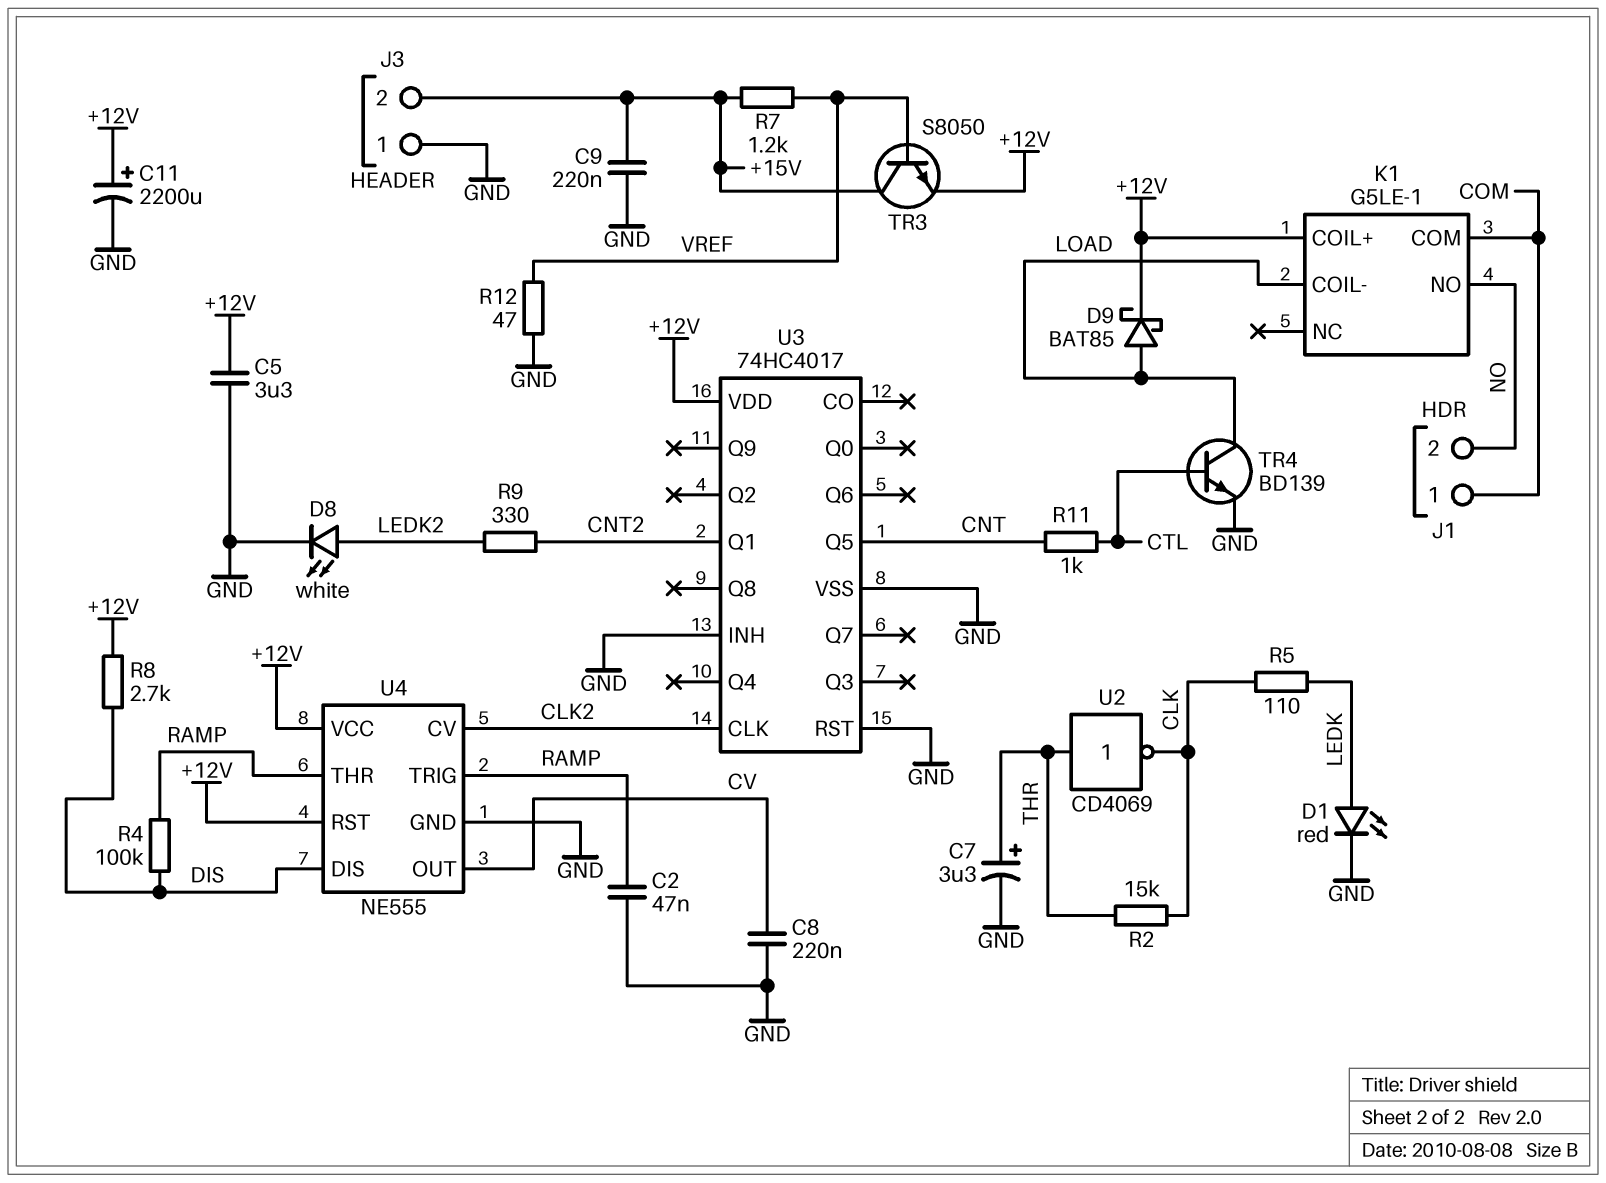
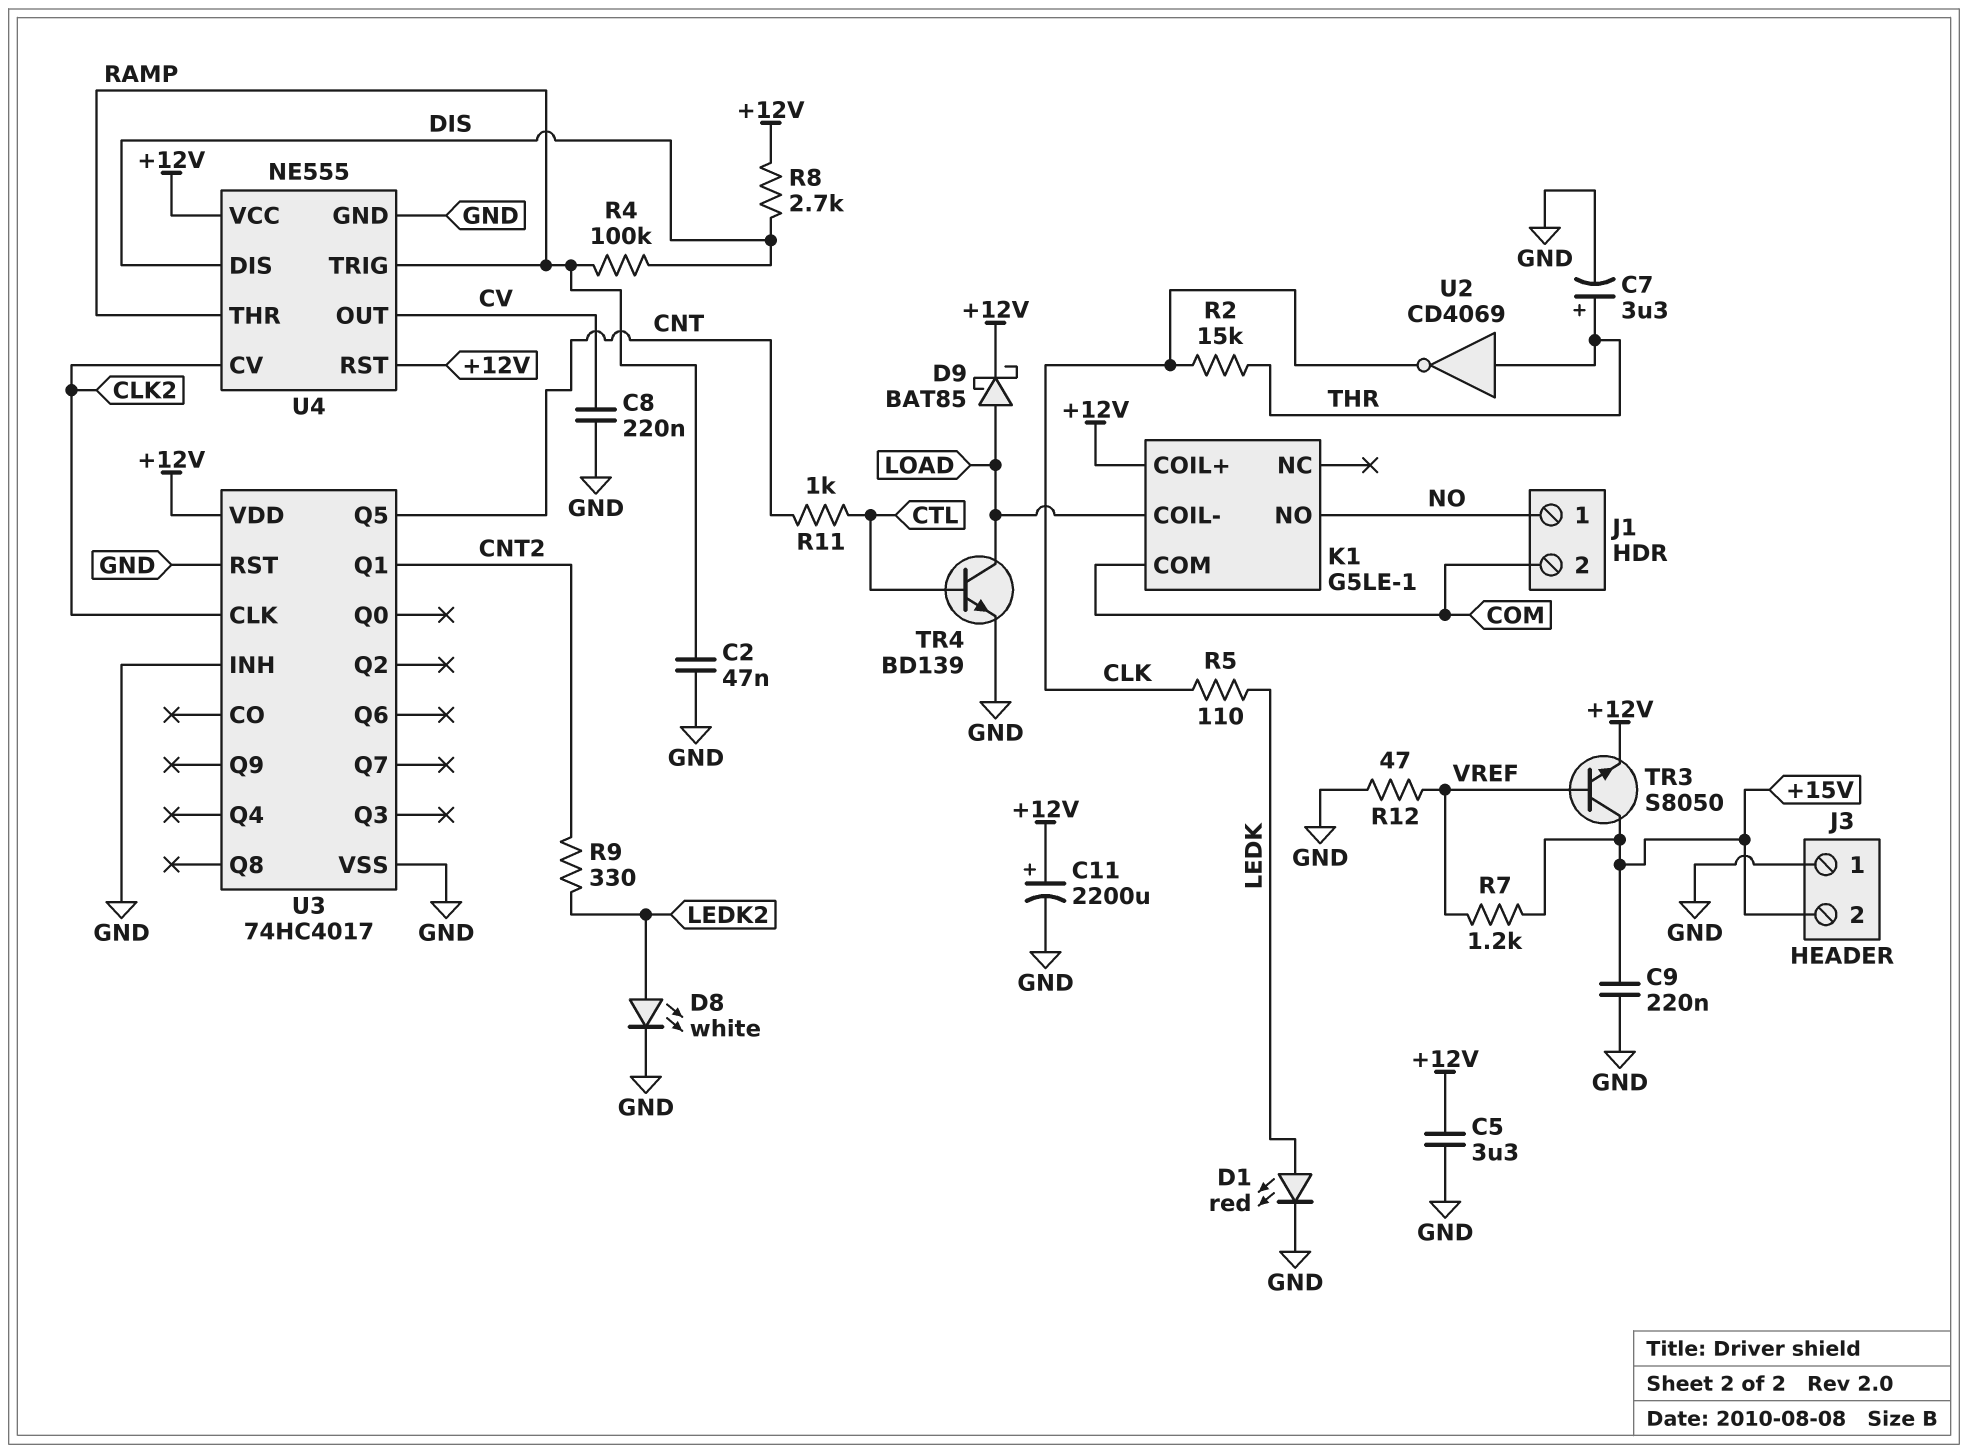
J1 pin 1: COM -> NO
J1 pin 2: NO -> COM

